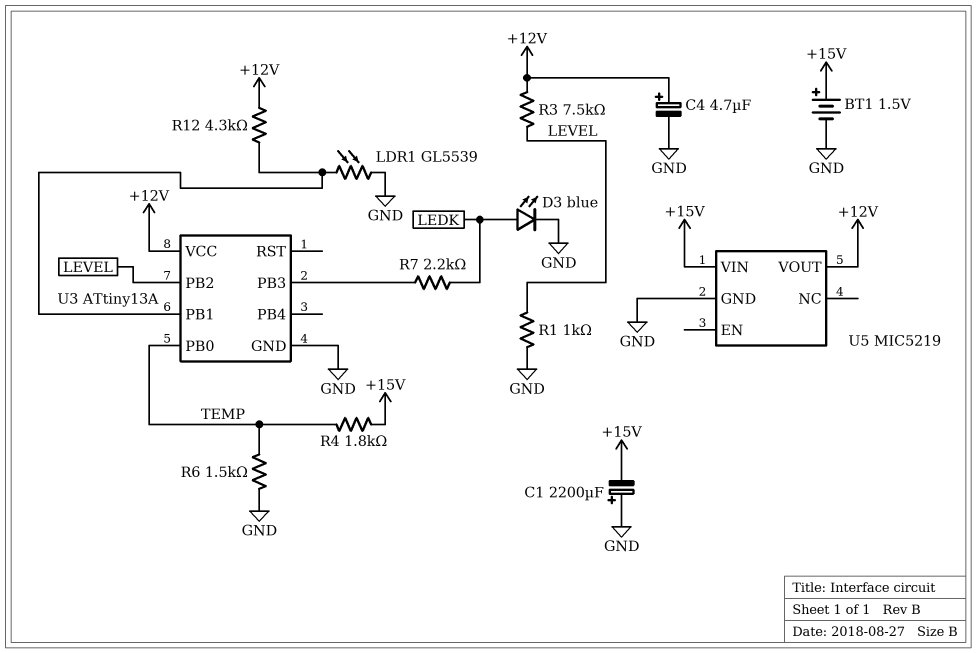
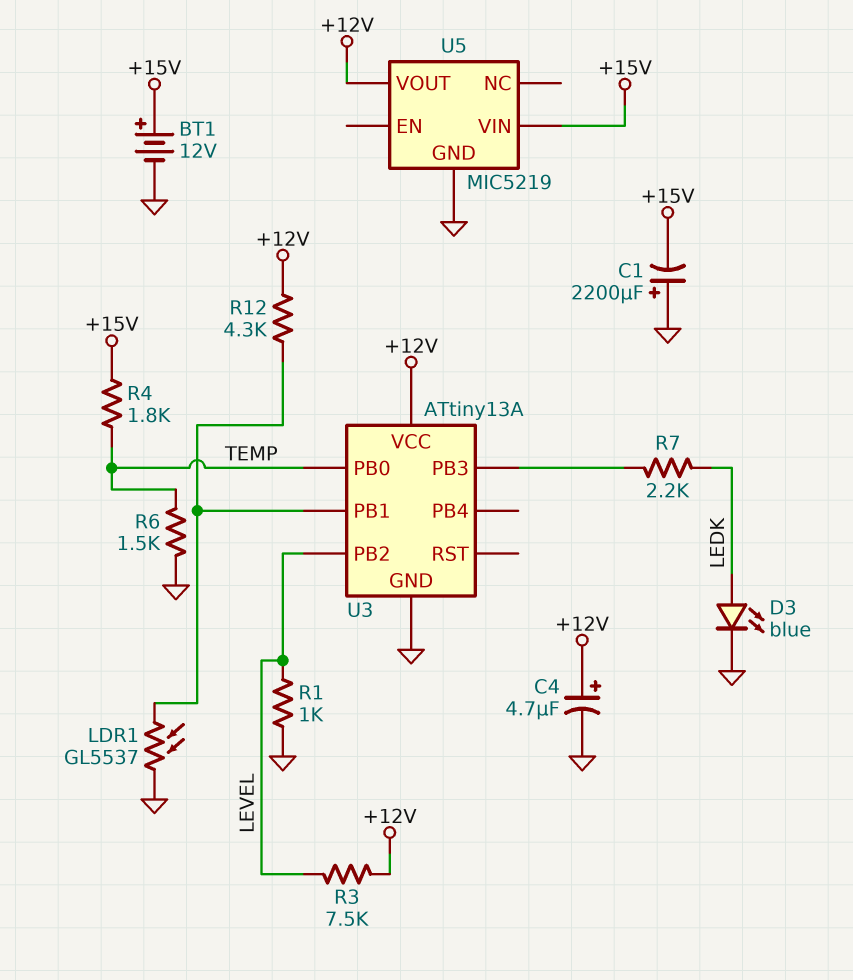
BT1: 1.5V (plus +15V, minus GND) -> 12V (plus +15V, minus GND)
LDR1: GL5539 (GND, U3/PB1) -> GL5537 (GND, U3/PB1)

